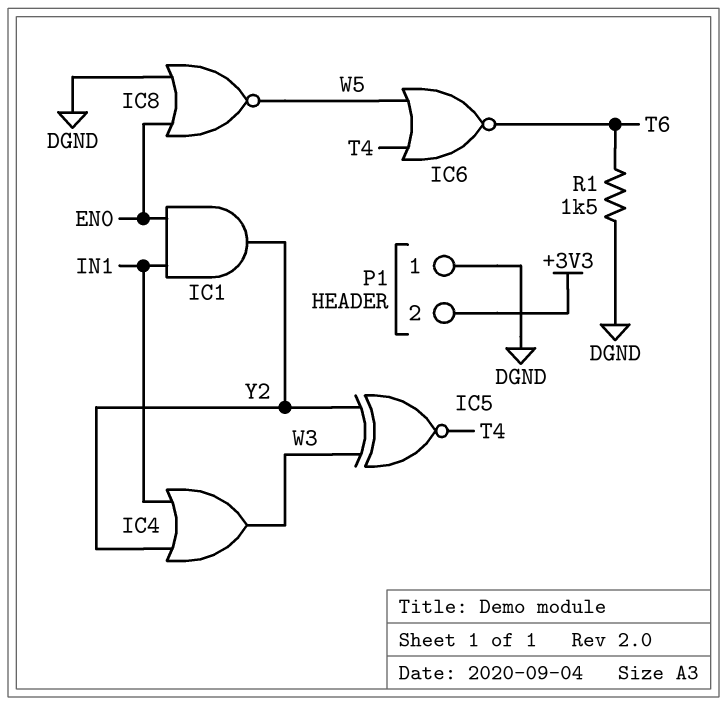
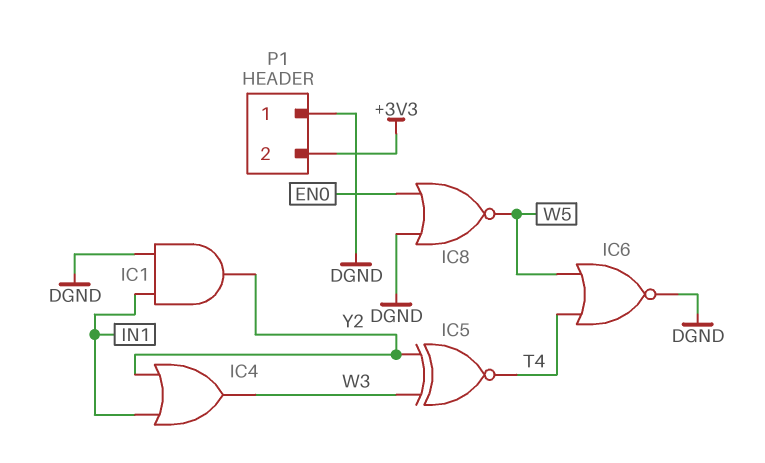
IC1: AND (in EN0, in IN1, out Y2) -> AND (in DGND, in IN1, out Y2)
IC6: NOR (in T4, in W5, out T6) -> NOR (in T4, in W5, out DGND)
R1: 1.5k (DGND, T6) -> none

